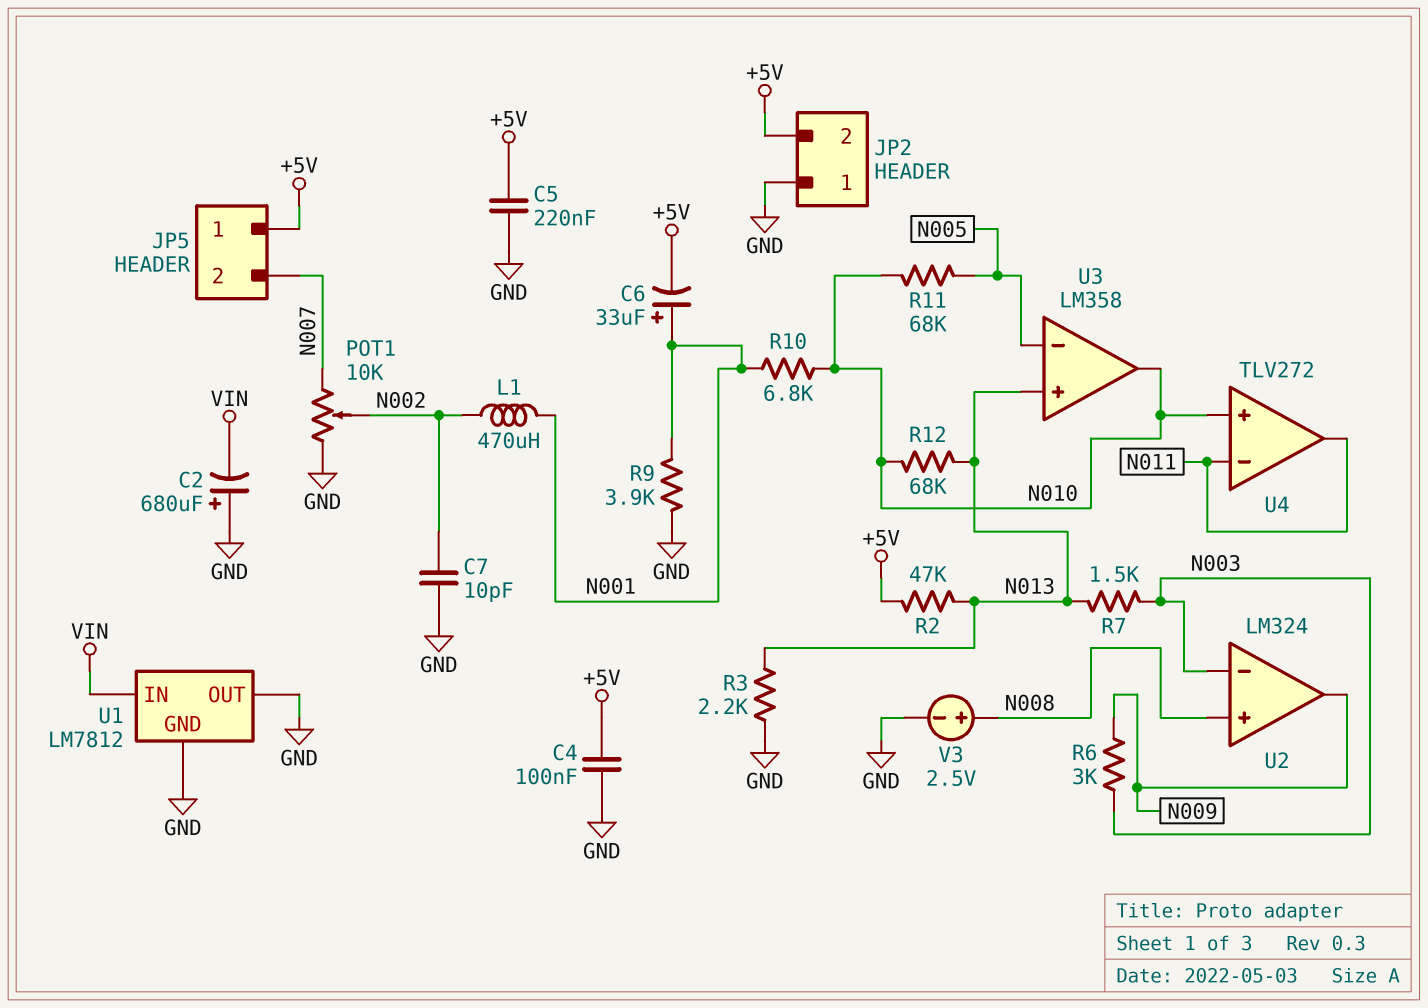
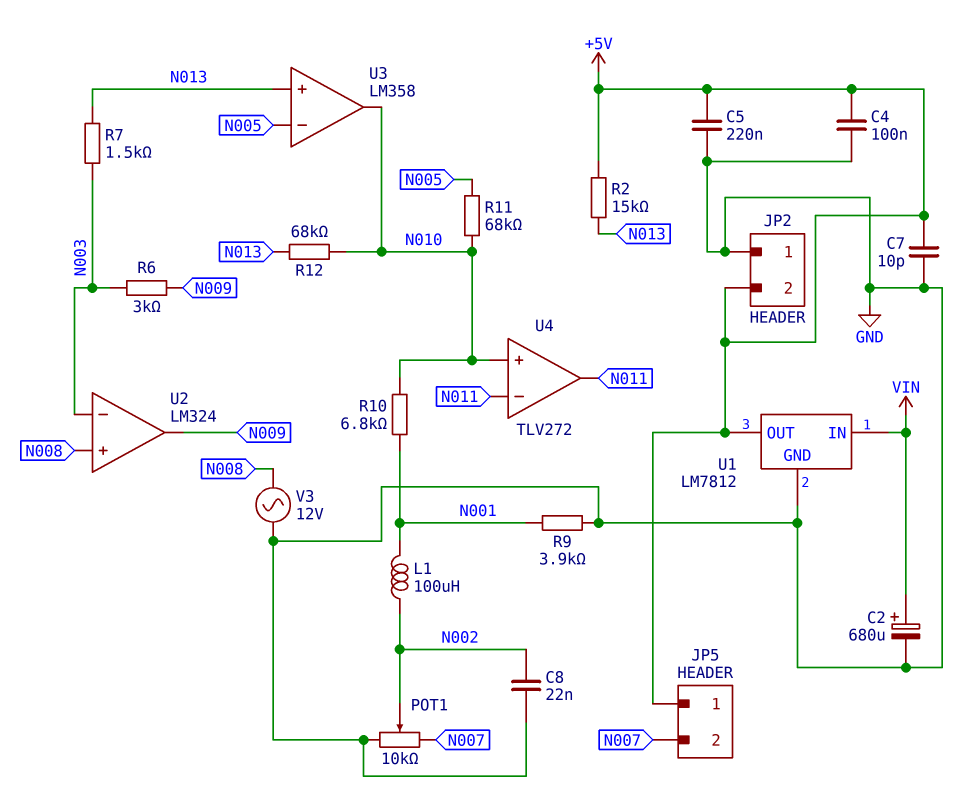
C2: 680uF (plus GND, minus VIN) -> 680uF (plus VIN, minus GND)
C6: 33uF (plus N001, minus +5V) -> none
C7: 10pF (GND, N002) -> 10pF (+5V, GND)
C8: none -> 22nF (GND, N002)
L1: 470uH (N001, N002) -> 100uH (N001, N002)
R2: 47k (+5V, N013) -> 15k (+5V, N013)
R3: 2.2k (GND, N013) -> none
U1 pin OUT: GND -> +5V
V3: 2.5V (plus N008, minus GND) -> AC 12V (GND, N008)

